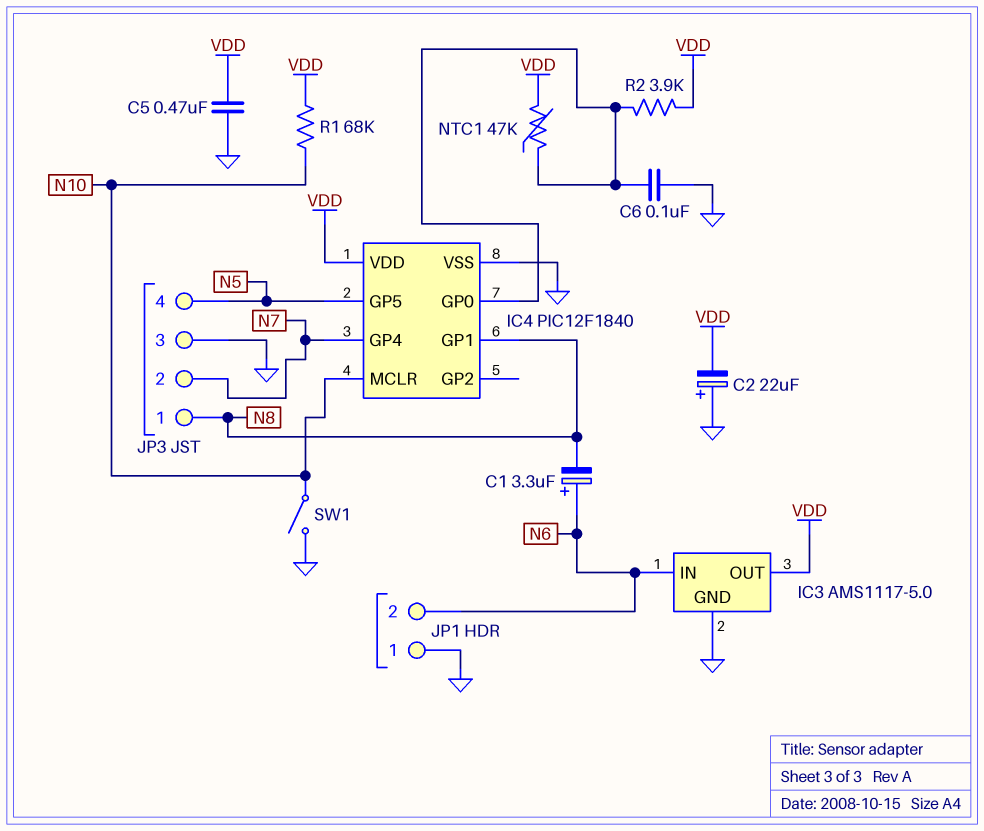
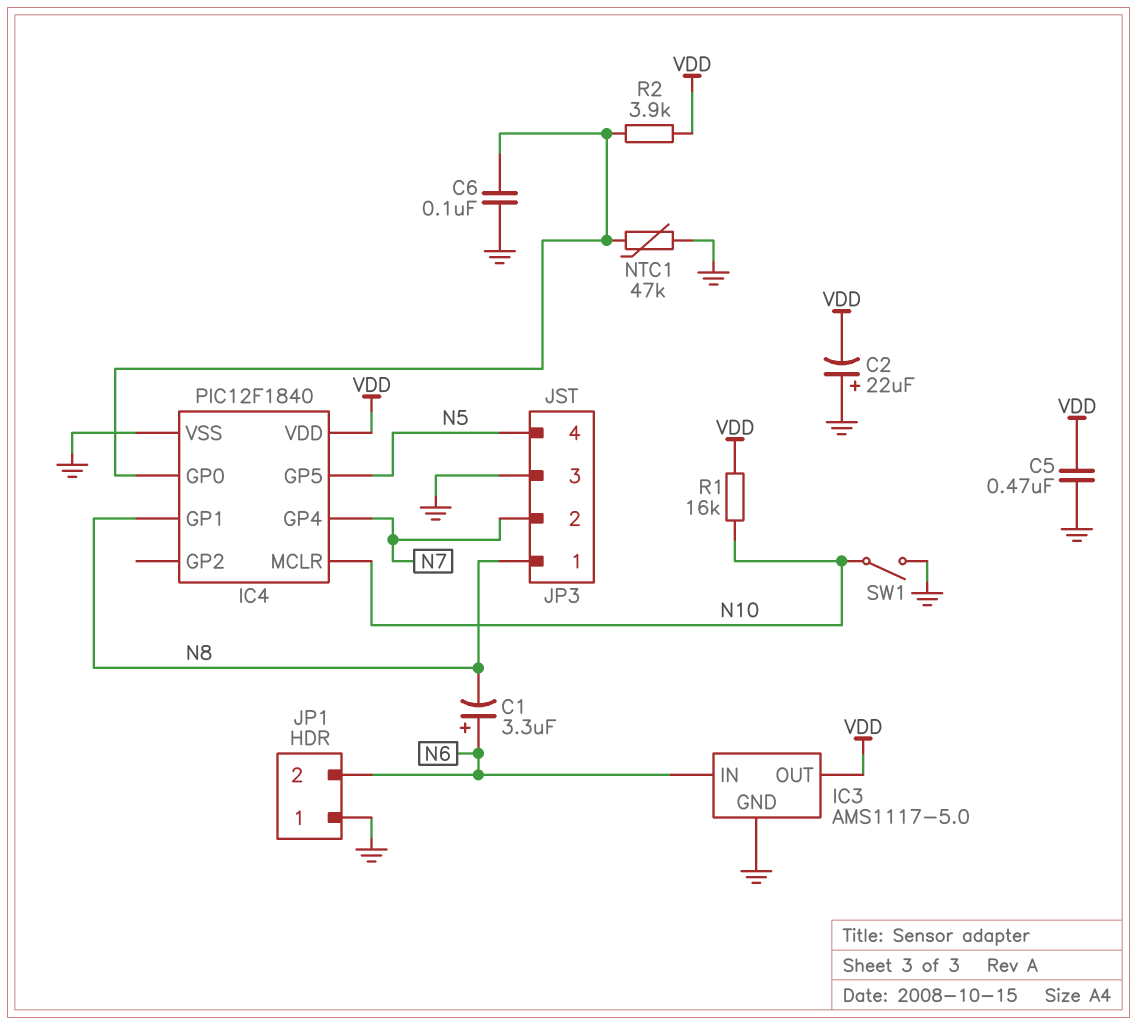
NTC1: 47k (IC4/GP0, VDD) -> 47k (GND, IC4/GP0)
R1: 68k (N10, VDD) -> 16k (N10, VDD)

